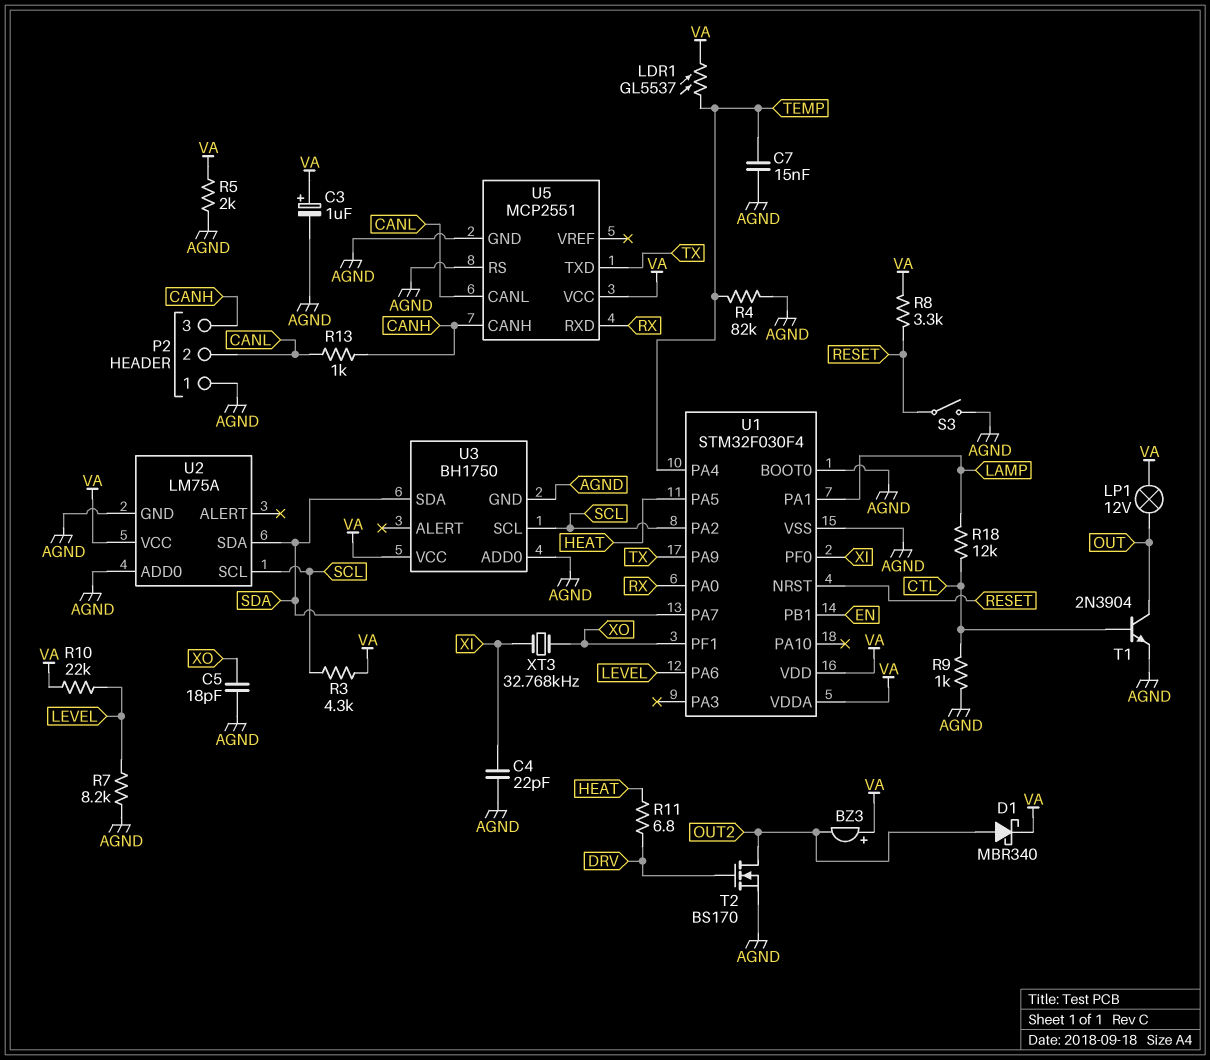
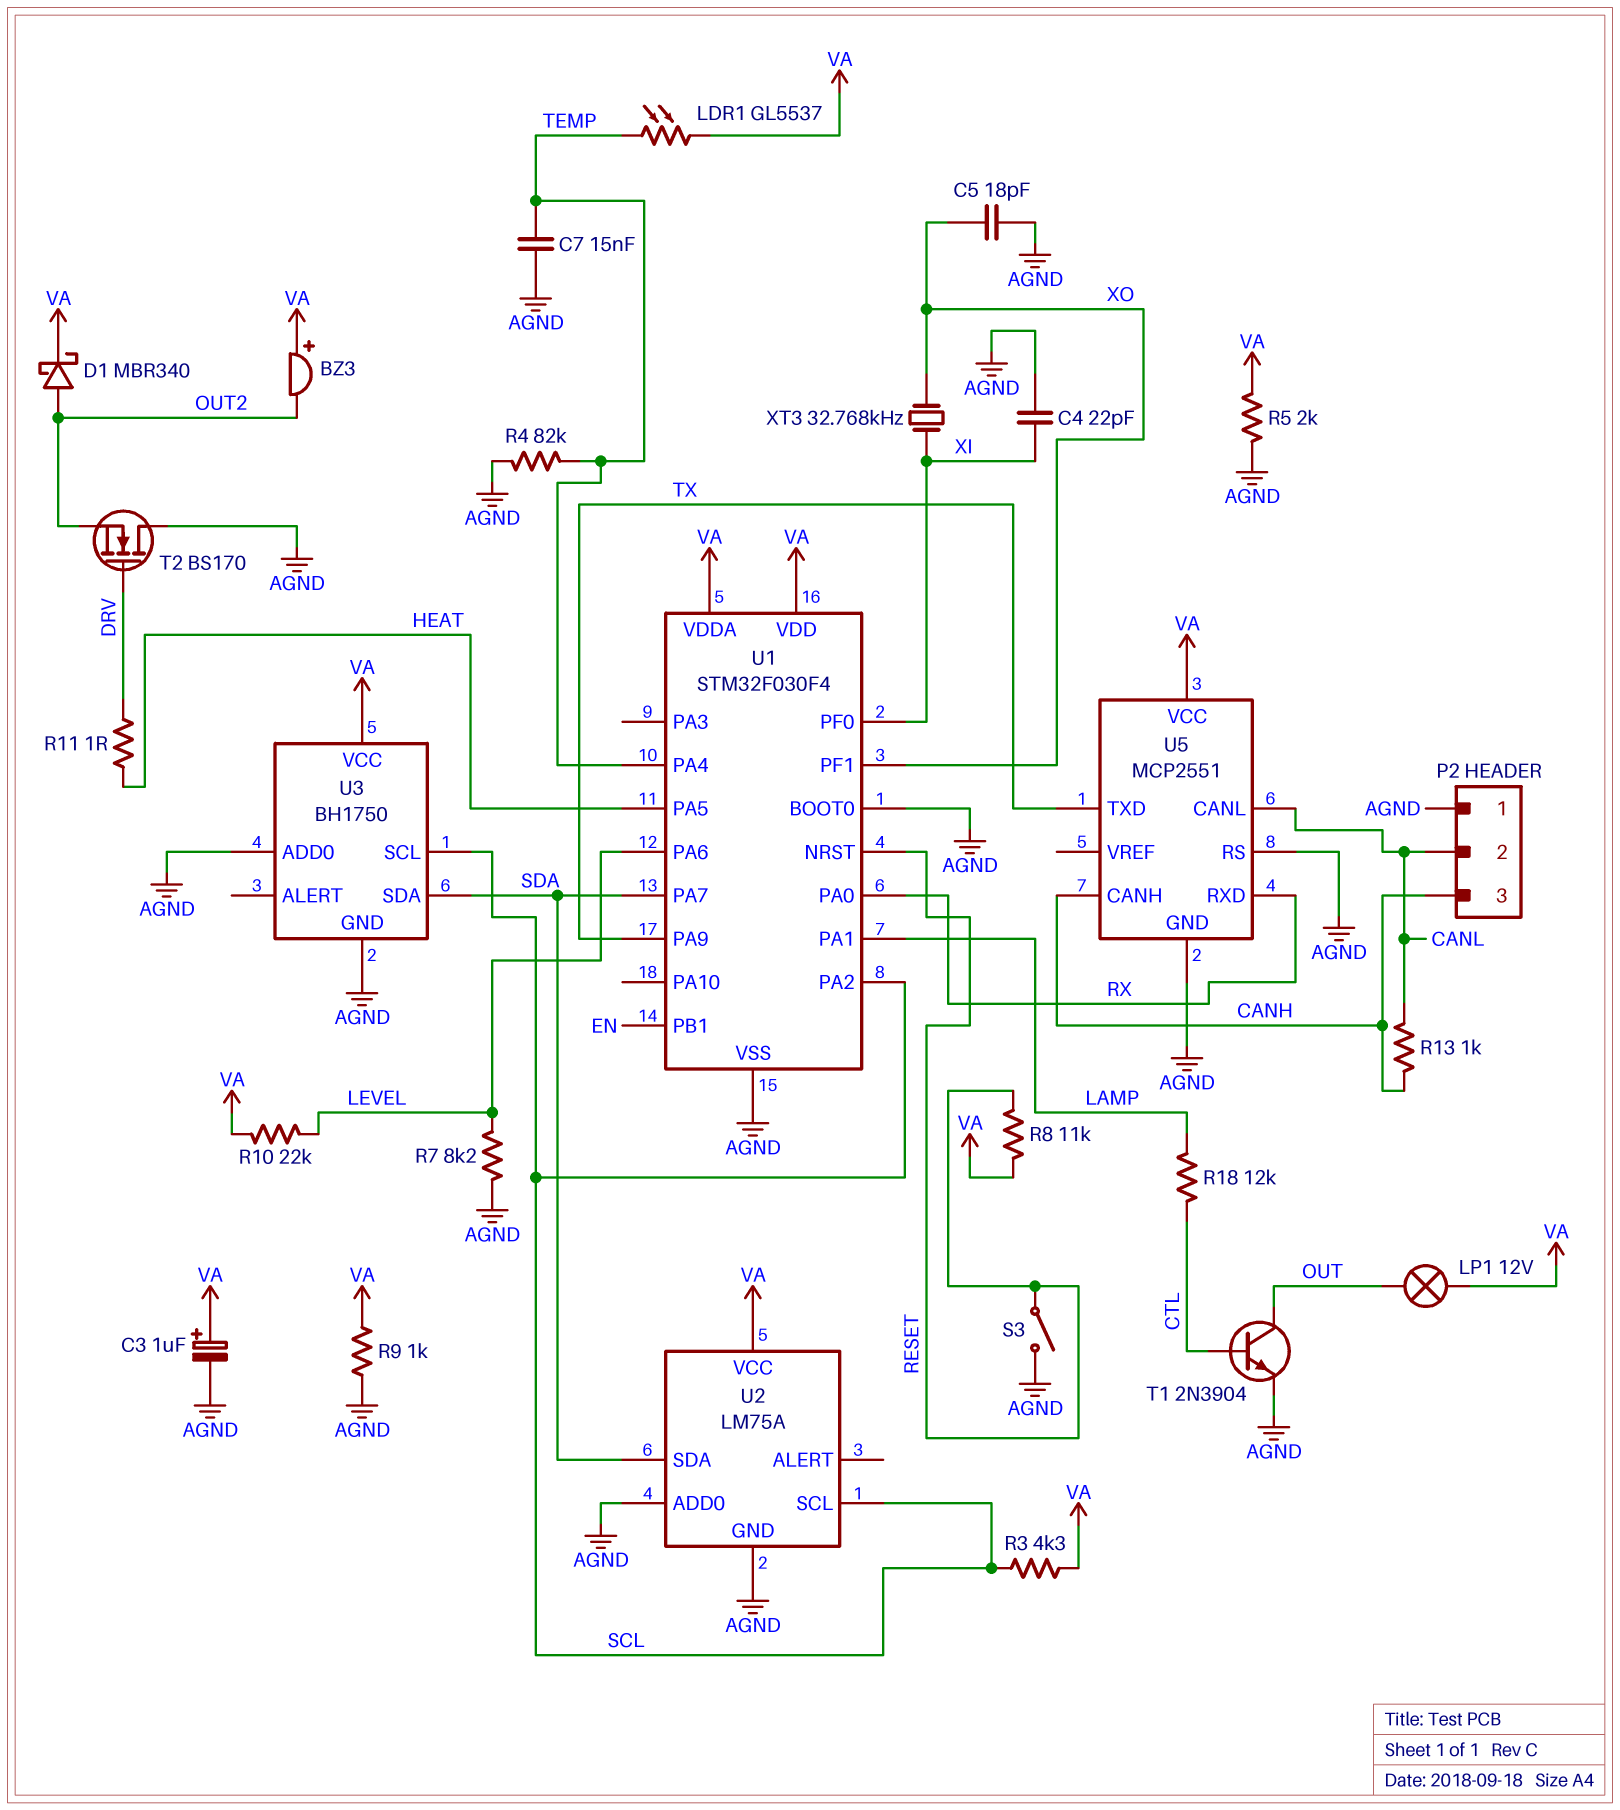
R8: 3.3k (RESET, VA) -> 11k (RESET, VA)
R9: 1k (AGND, CTL) -> 1k (AGND, VA)
R11: 6.8 (DRV, HEAT) -> 1 (DRV, HEAT)
T2: NMOS BS170 (G DRV, D OUT2, S AGND) -> NMOS BS170 (G DRV, D AGND, S OUT2)

